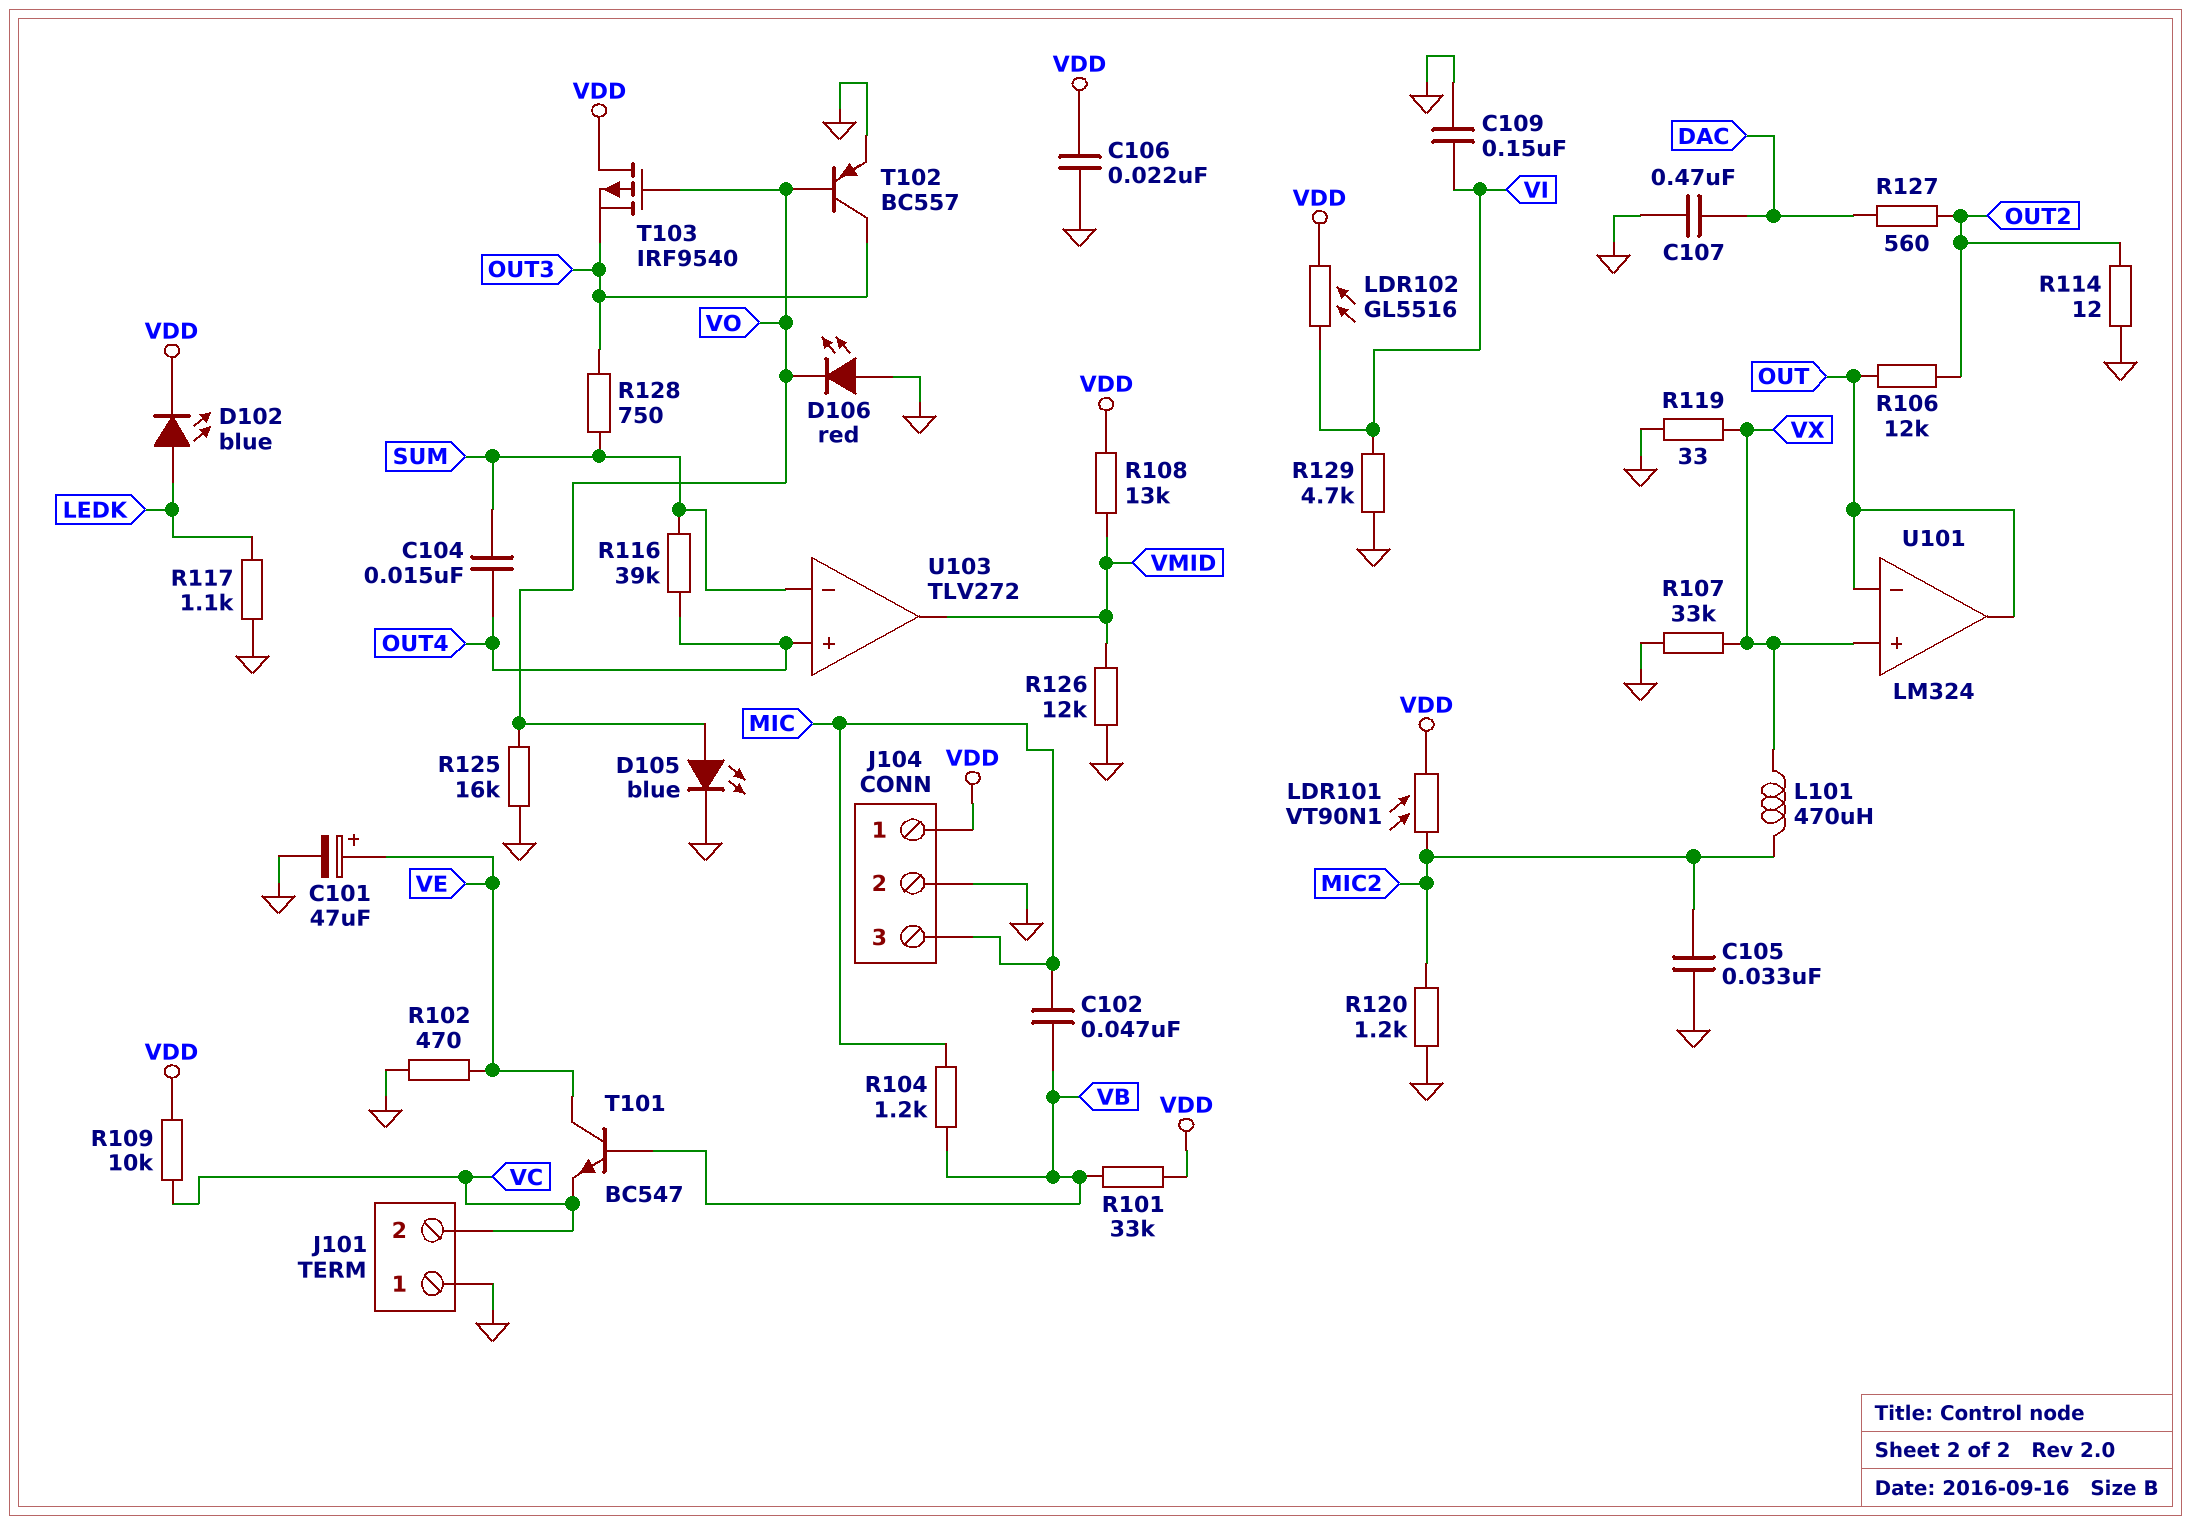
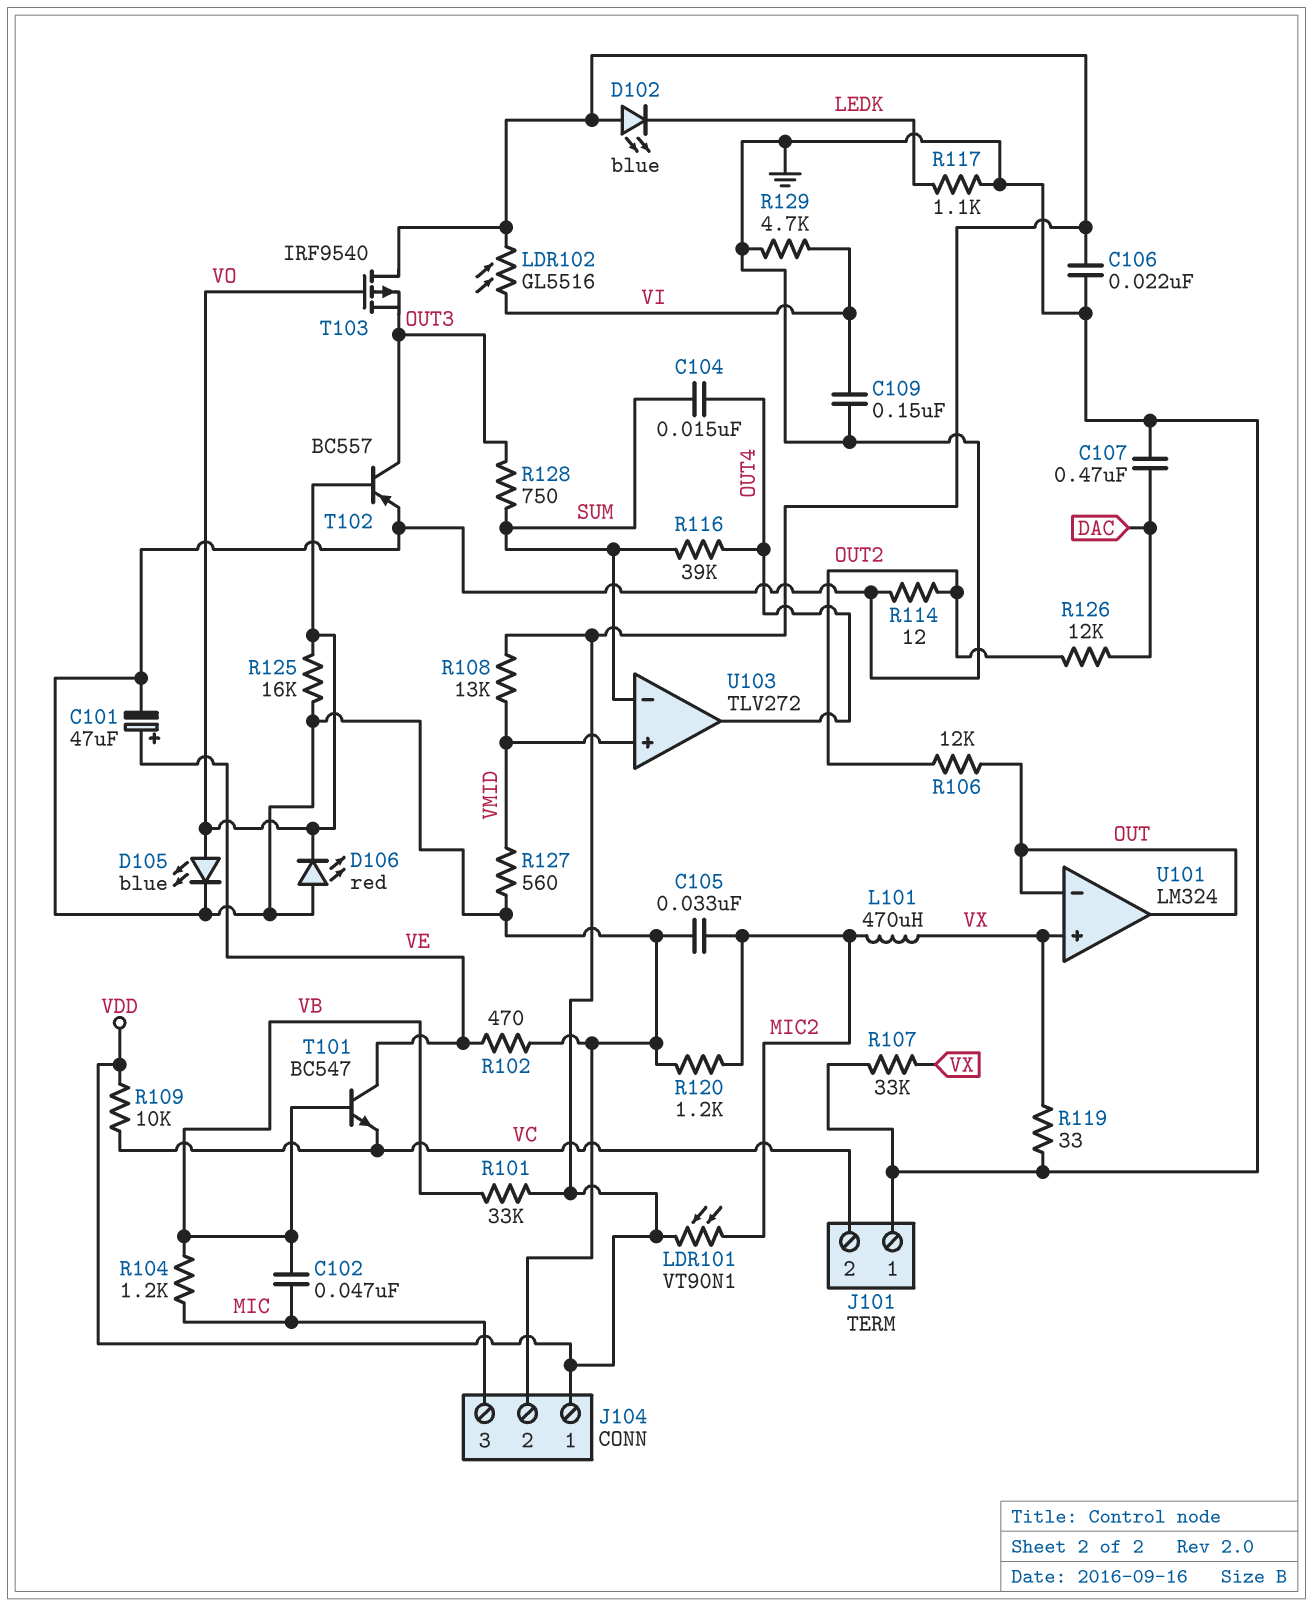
D102: LED blue (A LEDK, K VDD) -> LED blue (A VDD, K LEDK)
R126: 12k (GND, VMID) -> 12k (DAC, OUT2)
R127: 560 (DAC, OUT2) -> 560 (GND, VMID)
U103 pin in+: OUT4 -> VMID
U103 pin out: VMID -> OUT4

